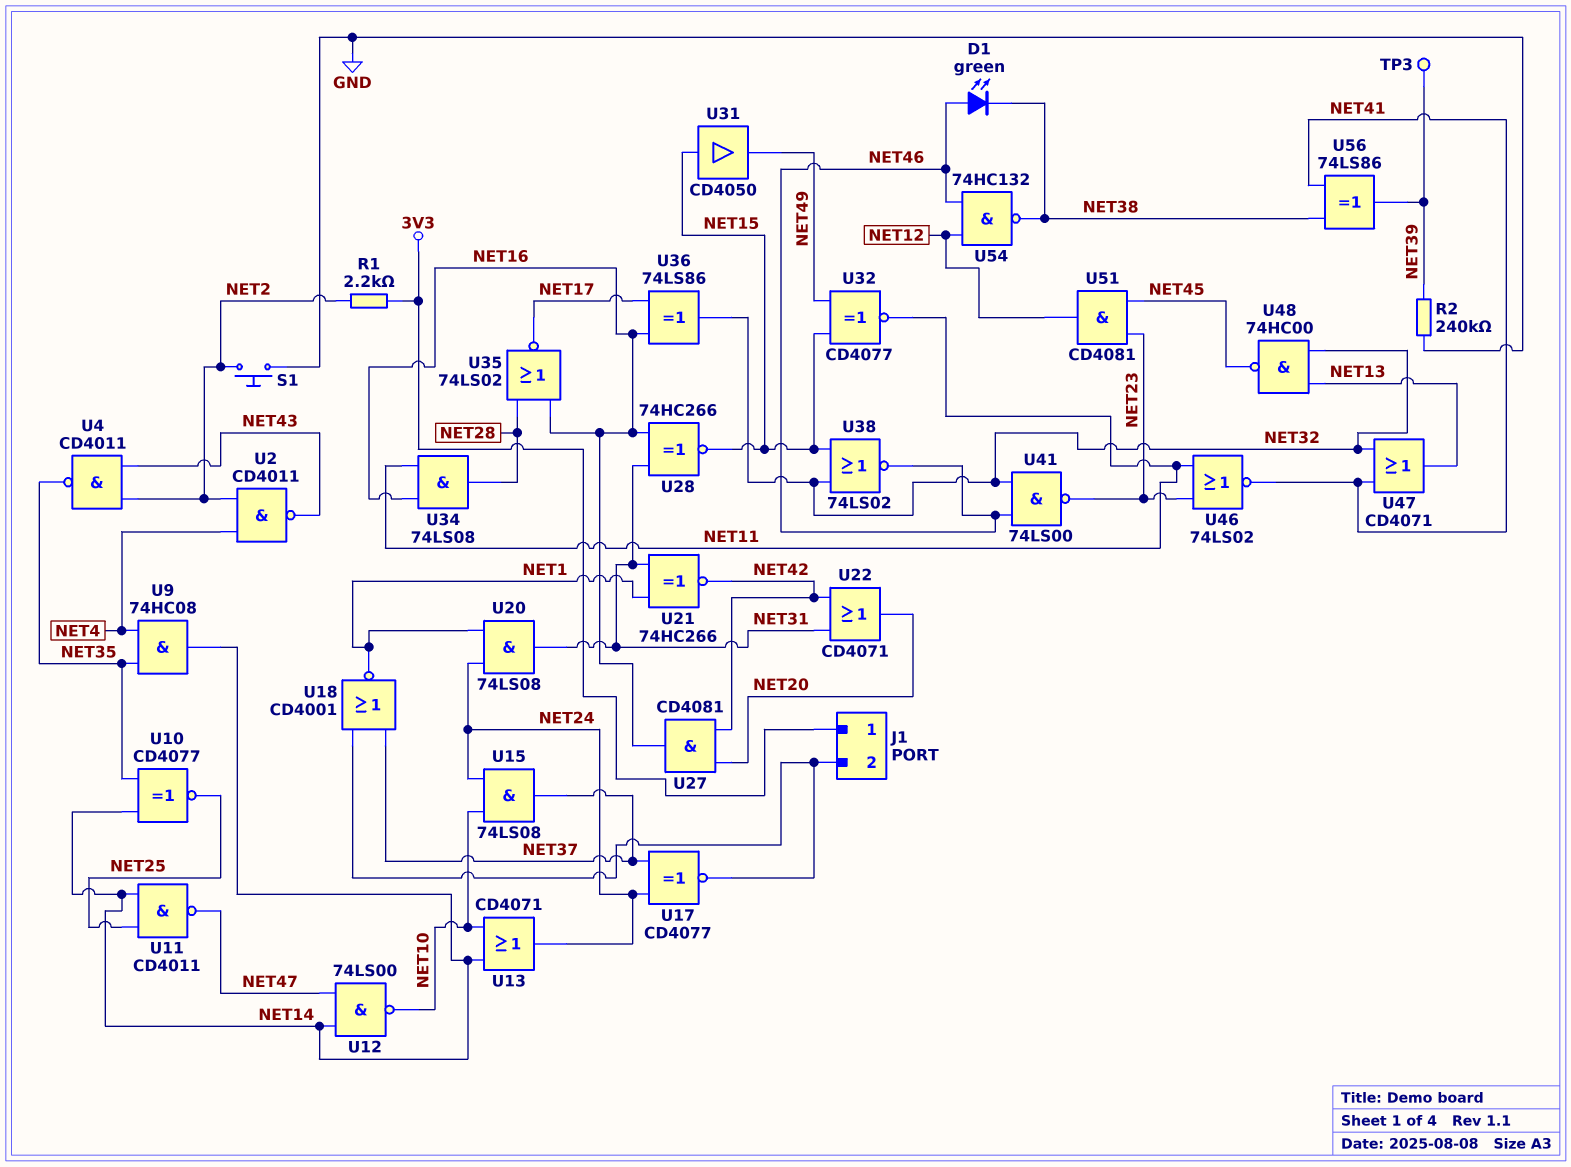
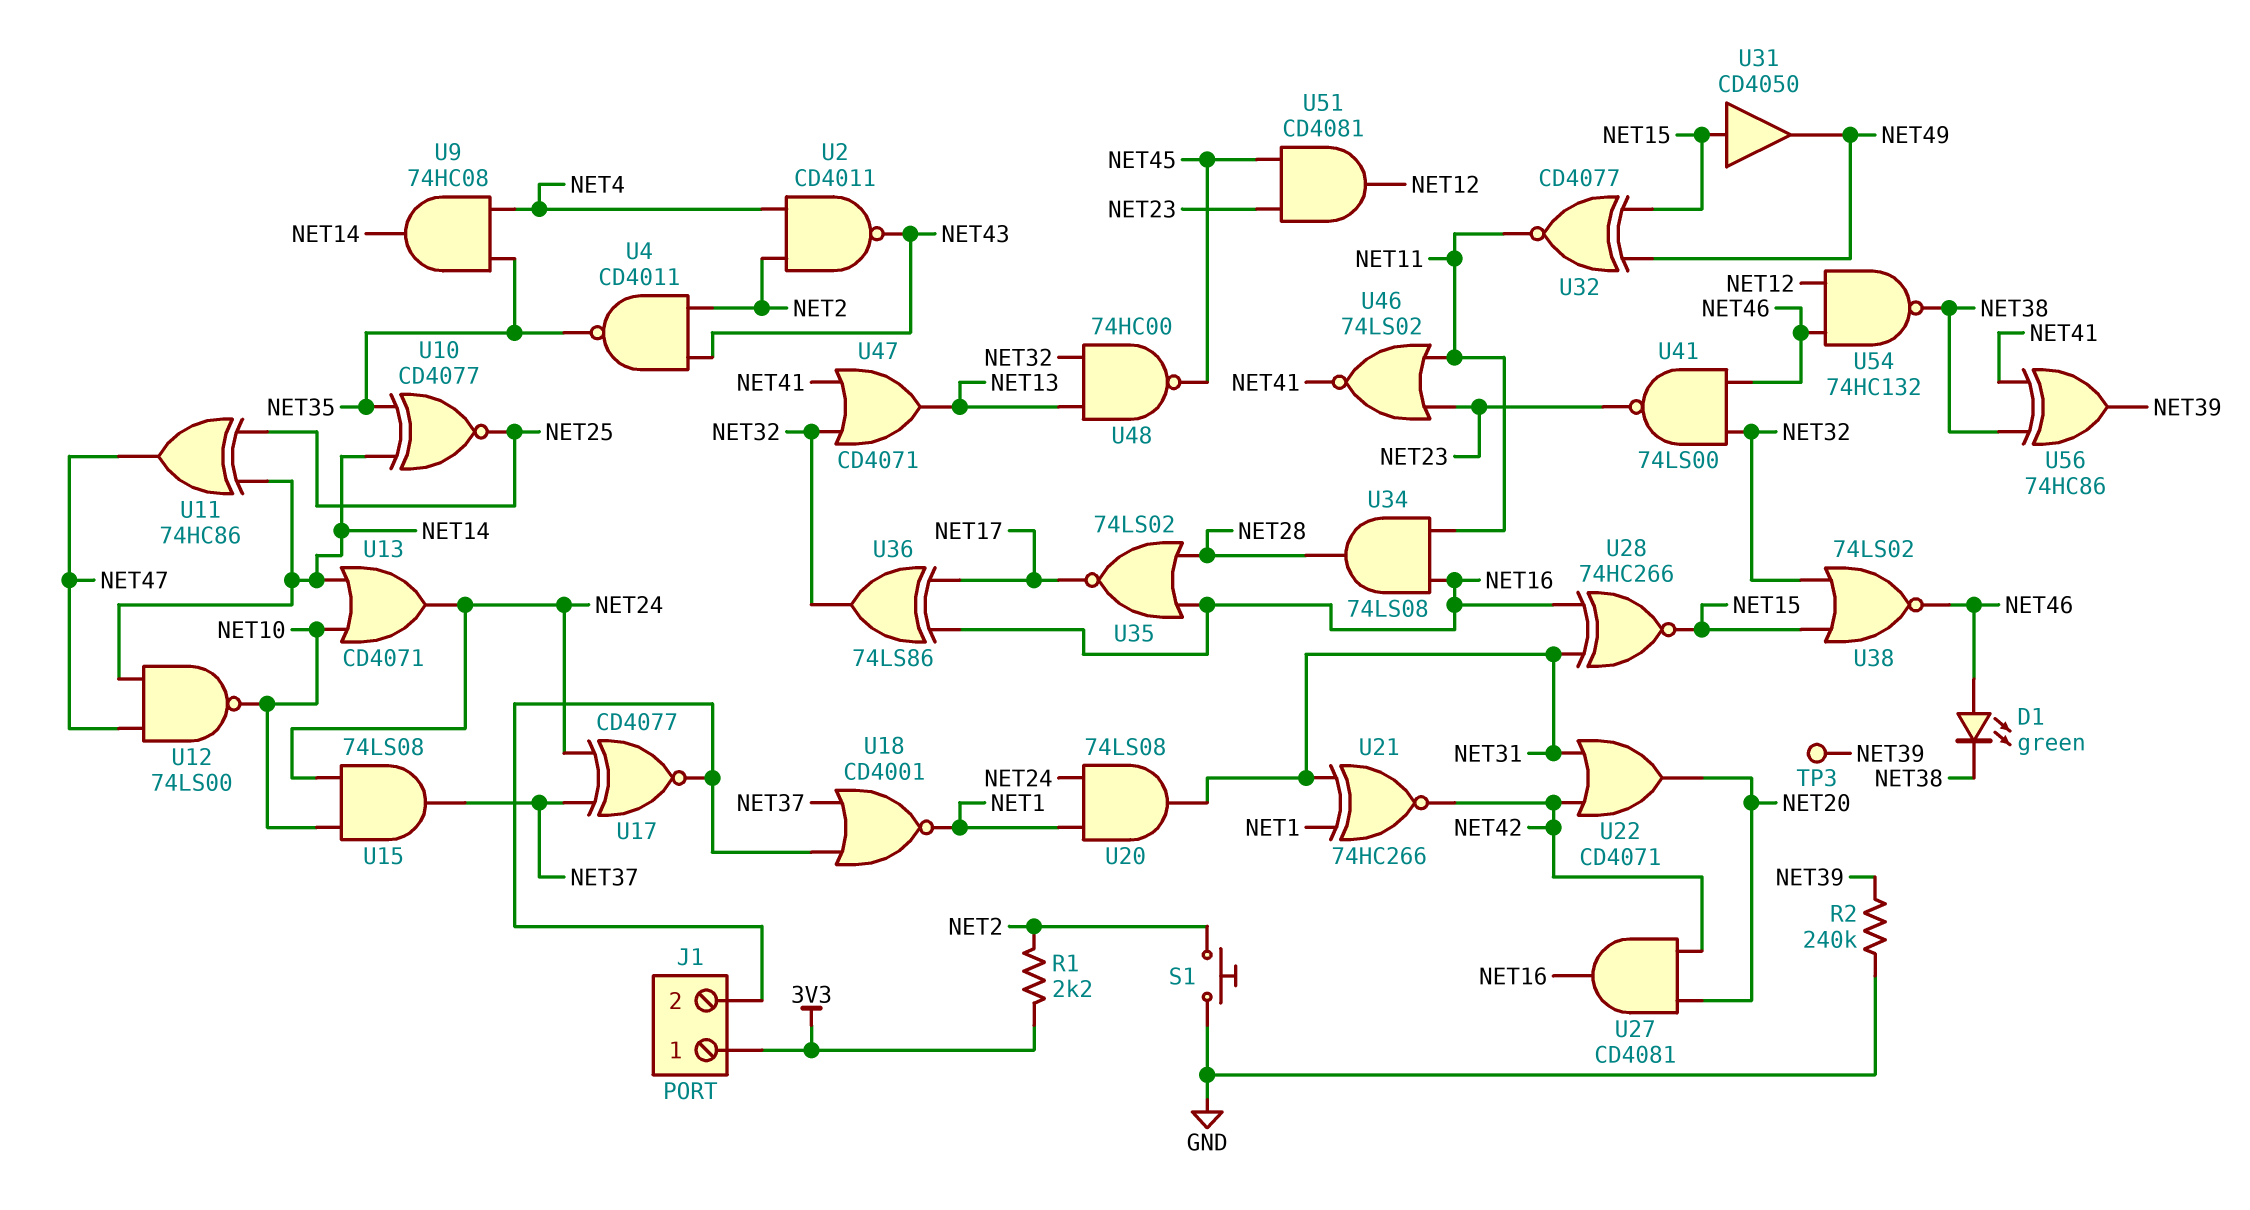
U11: NAND CD4011 (in NET14, in NET25, out NET47) -> XOR 74HC86 (in NET14, in NET25, out NET47)
U56: XOR 74LS86 (in NET38, in NET41, out NET39) -> XOR 74HC86 (in NET38, in NET41, out NET39)

